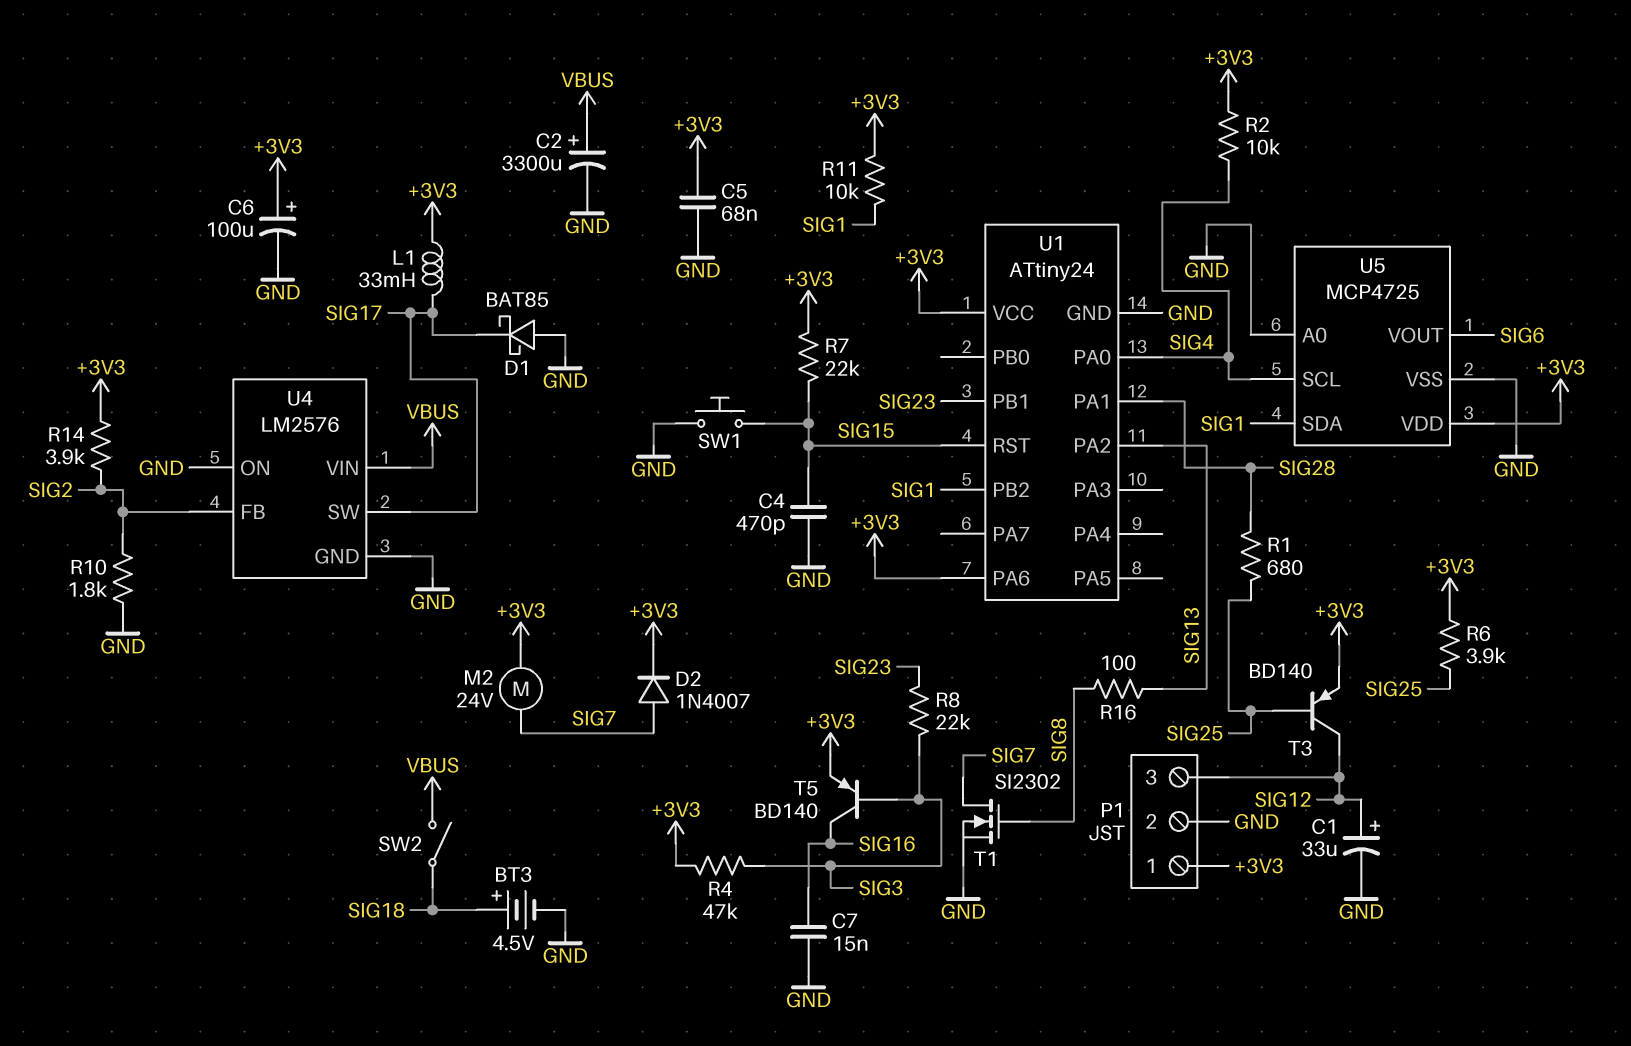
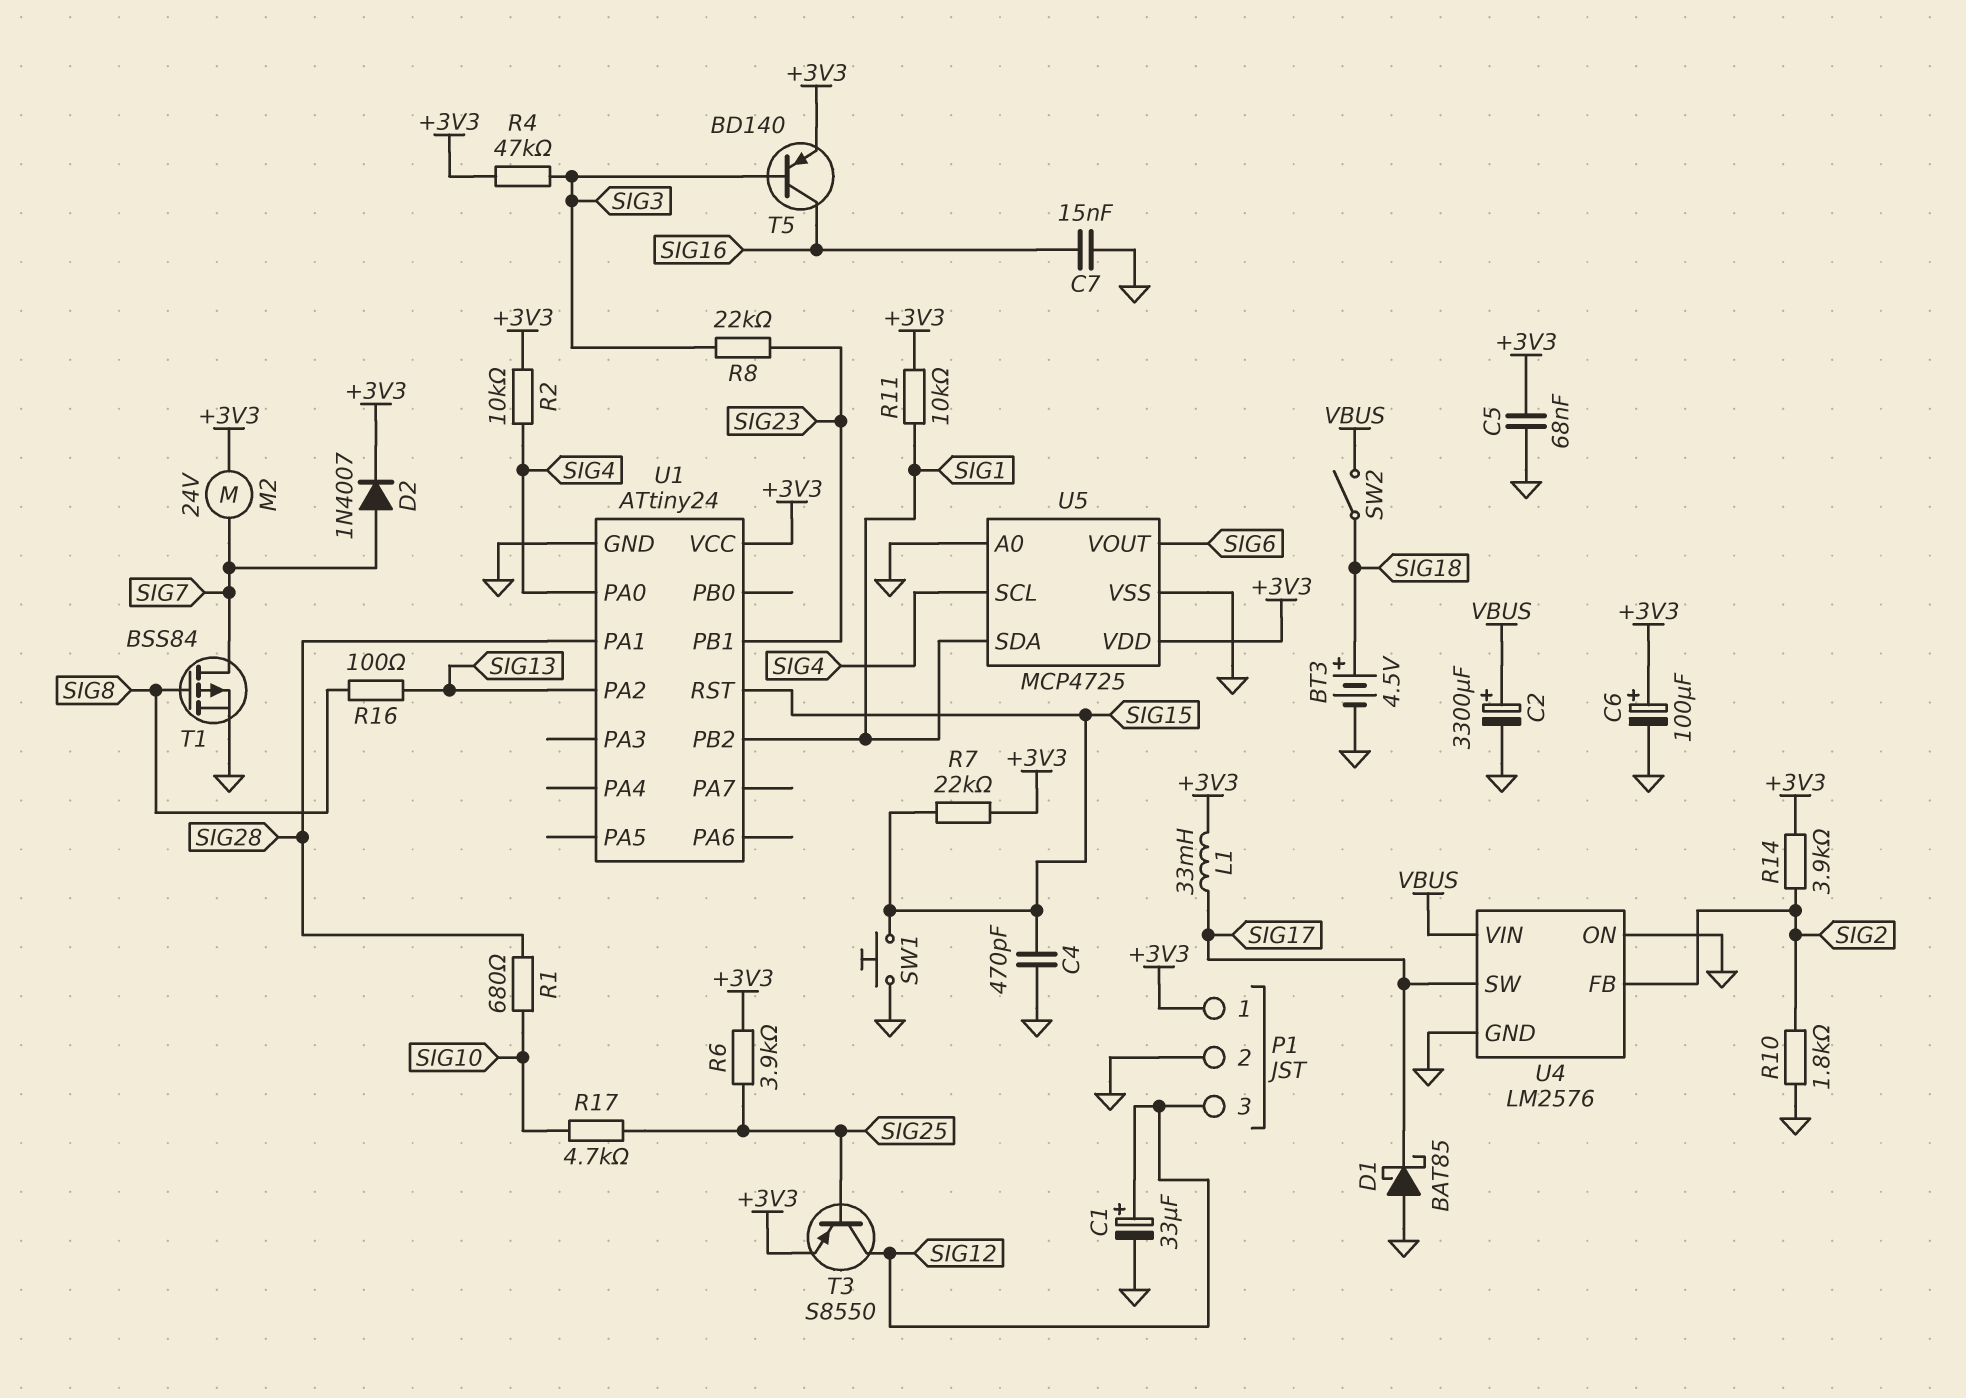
R1: 680 (SIG25, SIG28) -> 680 (SIG10, SIG28)
R17: none -> 4.7k (SIG10, SIG25)
T1: NMOS SI2302 (G SIG8, D SIG7, S GND) -> PMOS BSS84 (G SIG8, D SIG7, S GND)
T3: PNP BD140 (B SIG25, C SIG12, E +3V3) -> PNP S8550 (B SIG25, C SIG12, E +3V3)
U1 pin PA6: +3V3 -> none

